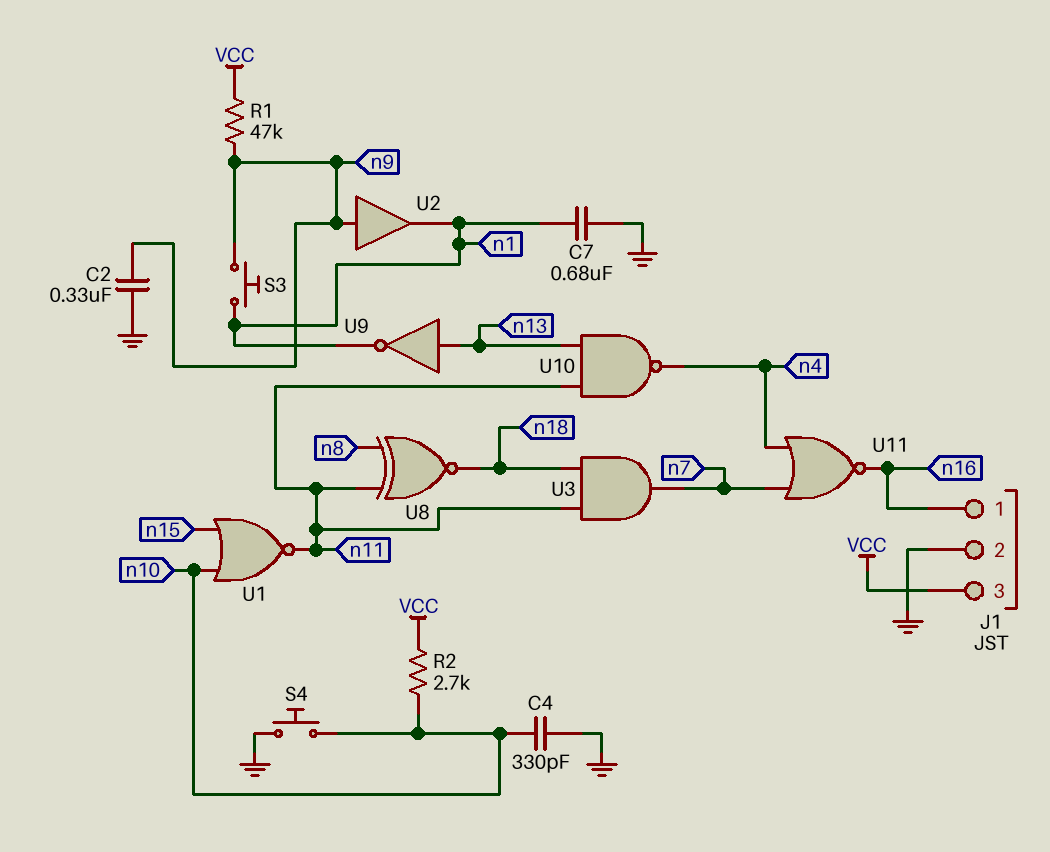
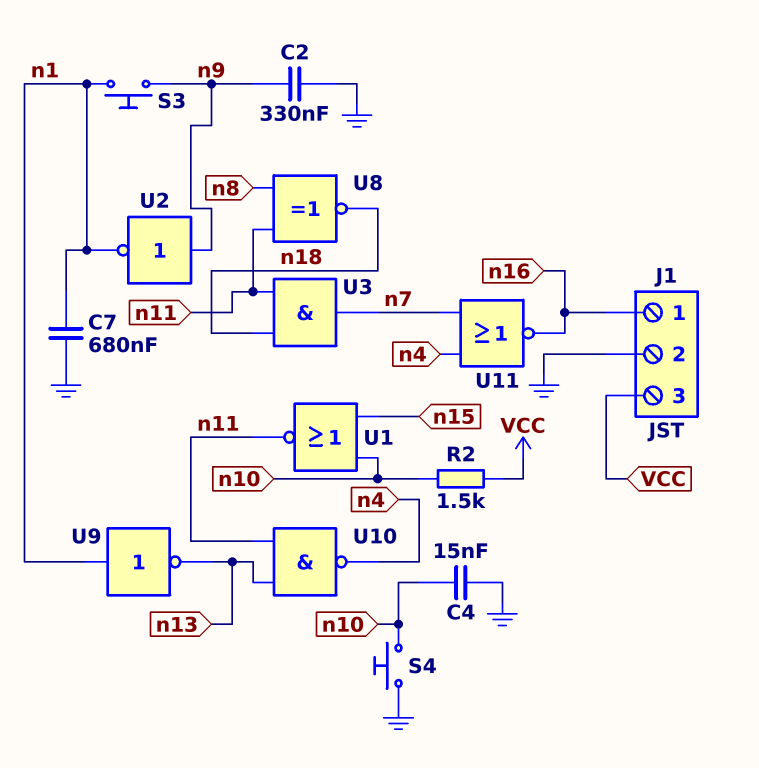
C4: 330pF (GND, n10) -> 15nF (GND, n10)
R1: 47k (VCC, n9) -> none
R2: 2.7k (VCC, n10) -> 1.5k (VCC, n10)
U2: buffer (in n9, out n1) -> NOT (in n9, out n1)
U9: NOT (in n13, out n1) -> NOT (in n1, out n13)

